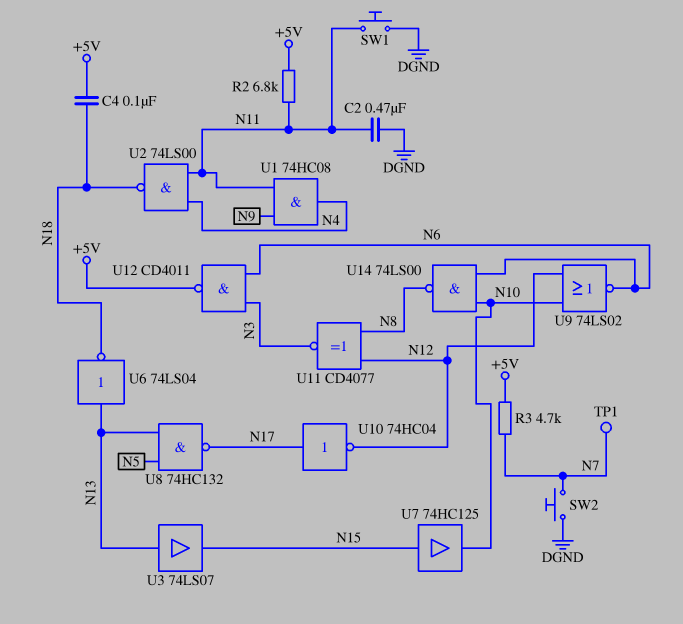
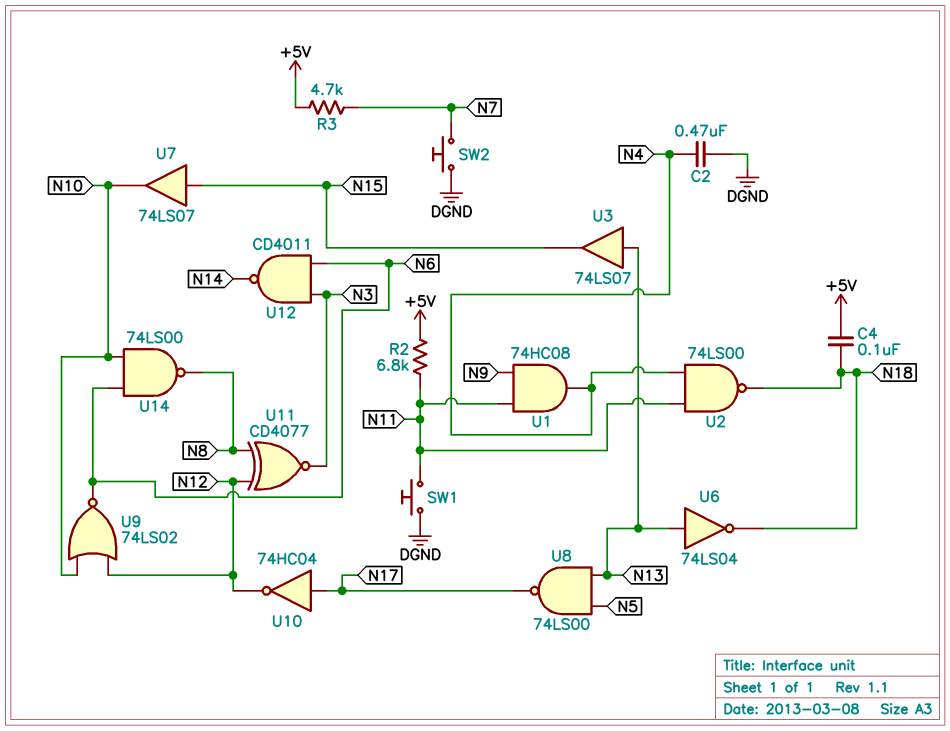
C2: 470nF (DGND, N11) -> 470nF (DGND, N4)
TP1: test point (N7) -> none
U7: buffer 74HC125 (in N15, out N10) -> buffer 74LS07 (in N15, out N10)
U8: NAND 74HC132 (in N5, in N13, out N17) -> NAND 74LS00 (in N5, in N13, out N17)
U12: NAND CD4011 (in N3, in N6, out +5V) -> NAND CD4011 (in N3, in N6, out N14)

